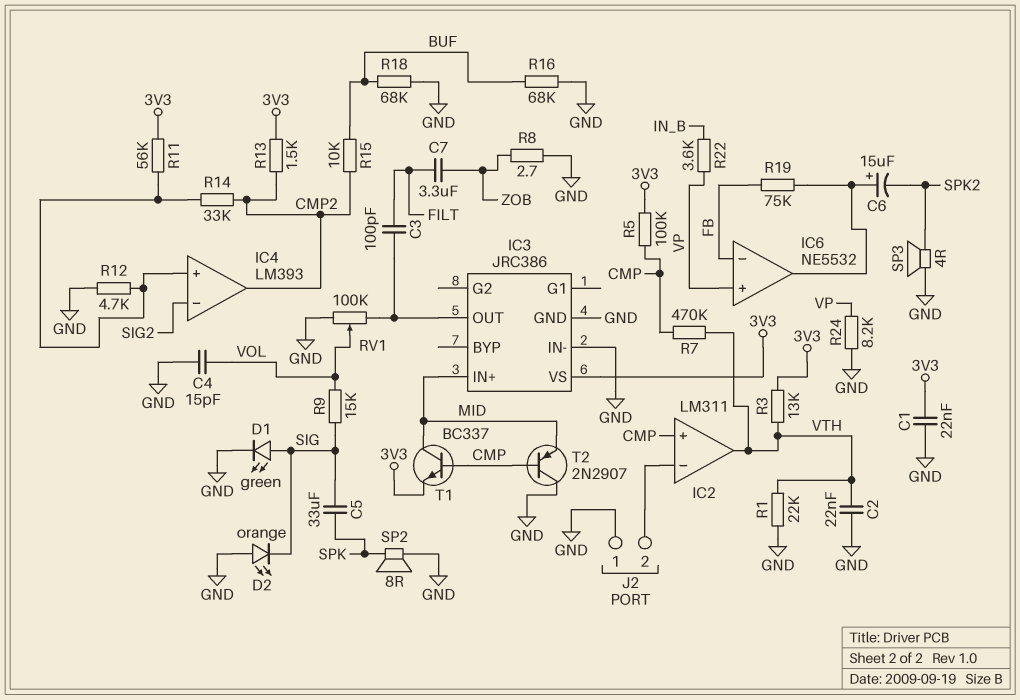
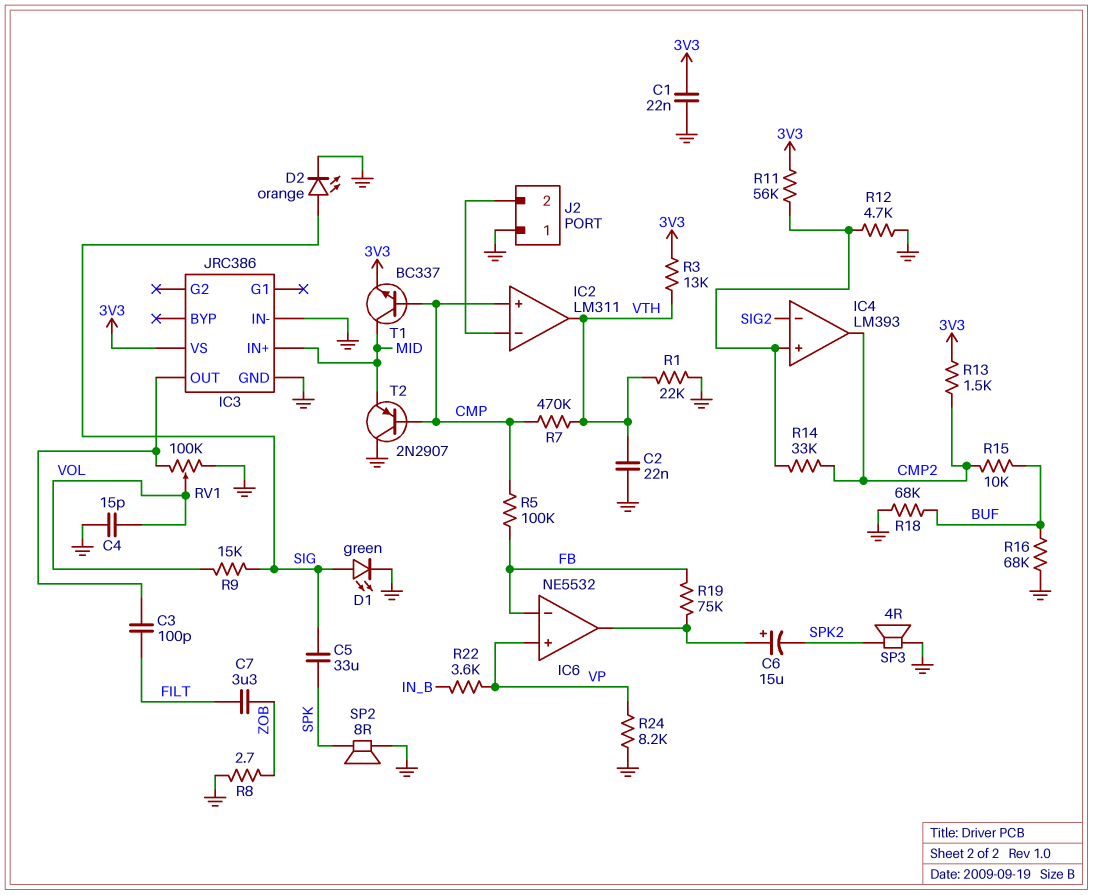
D2: LED orange (A GND, K SIG) -> LED orange (A SIG, K GND)
R5: 100k (3V3, CMP) -> 100k (CMP, FB)

